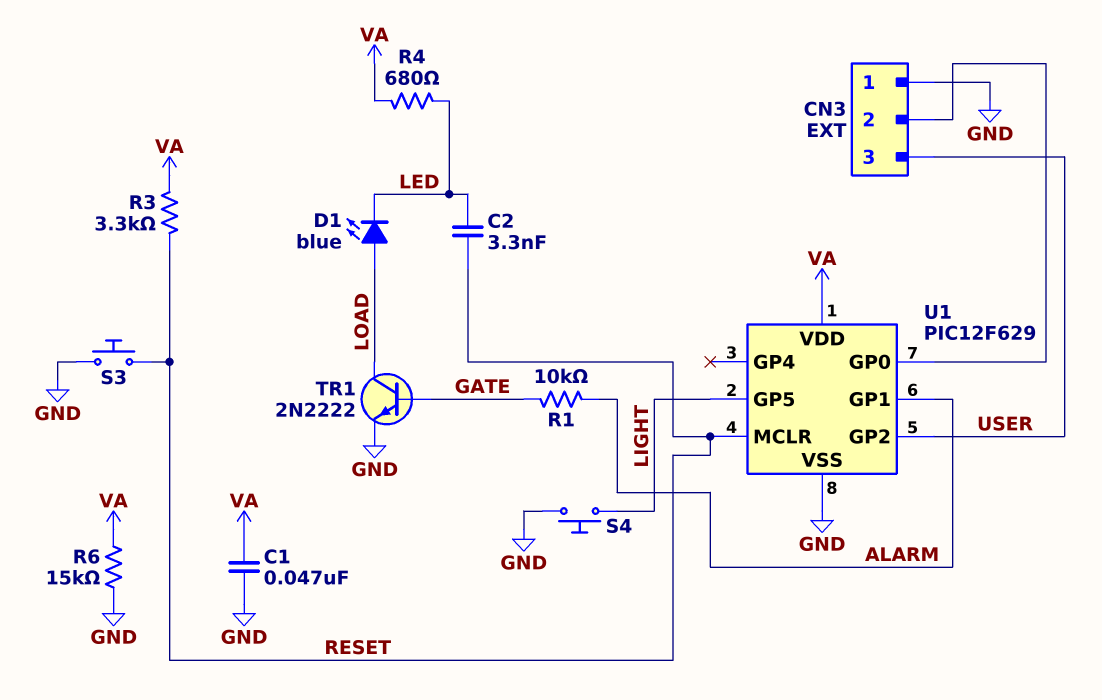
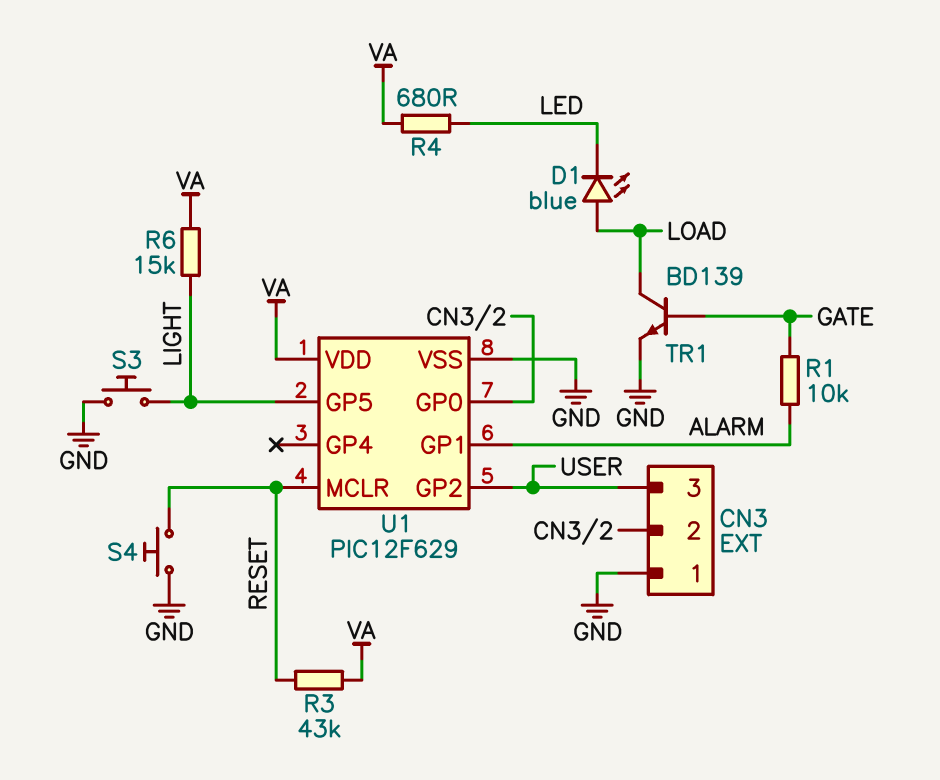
C1: 47nF (GND, VA) -> none
C2: 3.3nF (LED, RESET) -> none
R3: 3.3k (RESET, VA) -> 43k (RESET, VA)
R6: 15k (GND, VA) -> 15k (LIGHT, VA)
S3: button (GND, RESET) -> button (GND, LIGHT)
S4: button (GND, LIGHT) -> button (GND, RESET)
TR1: NPN 2N2222 (B GATE, C LOAD, E GND) -> NPN BD139 (B GATE, C LOAD, E GND)

